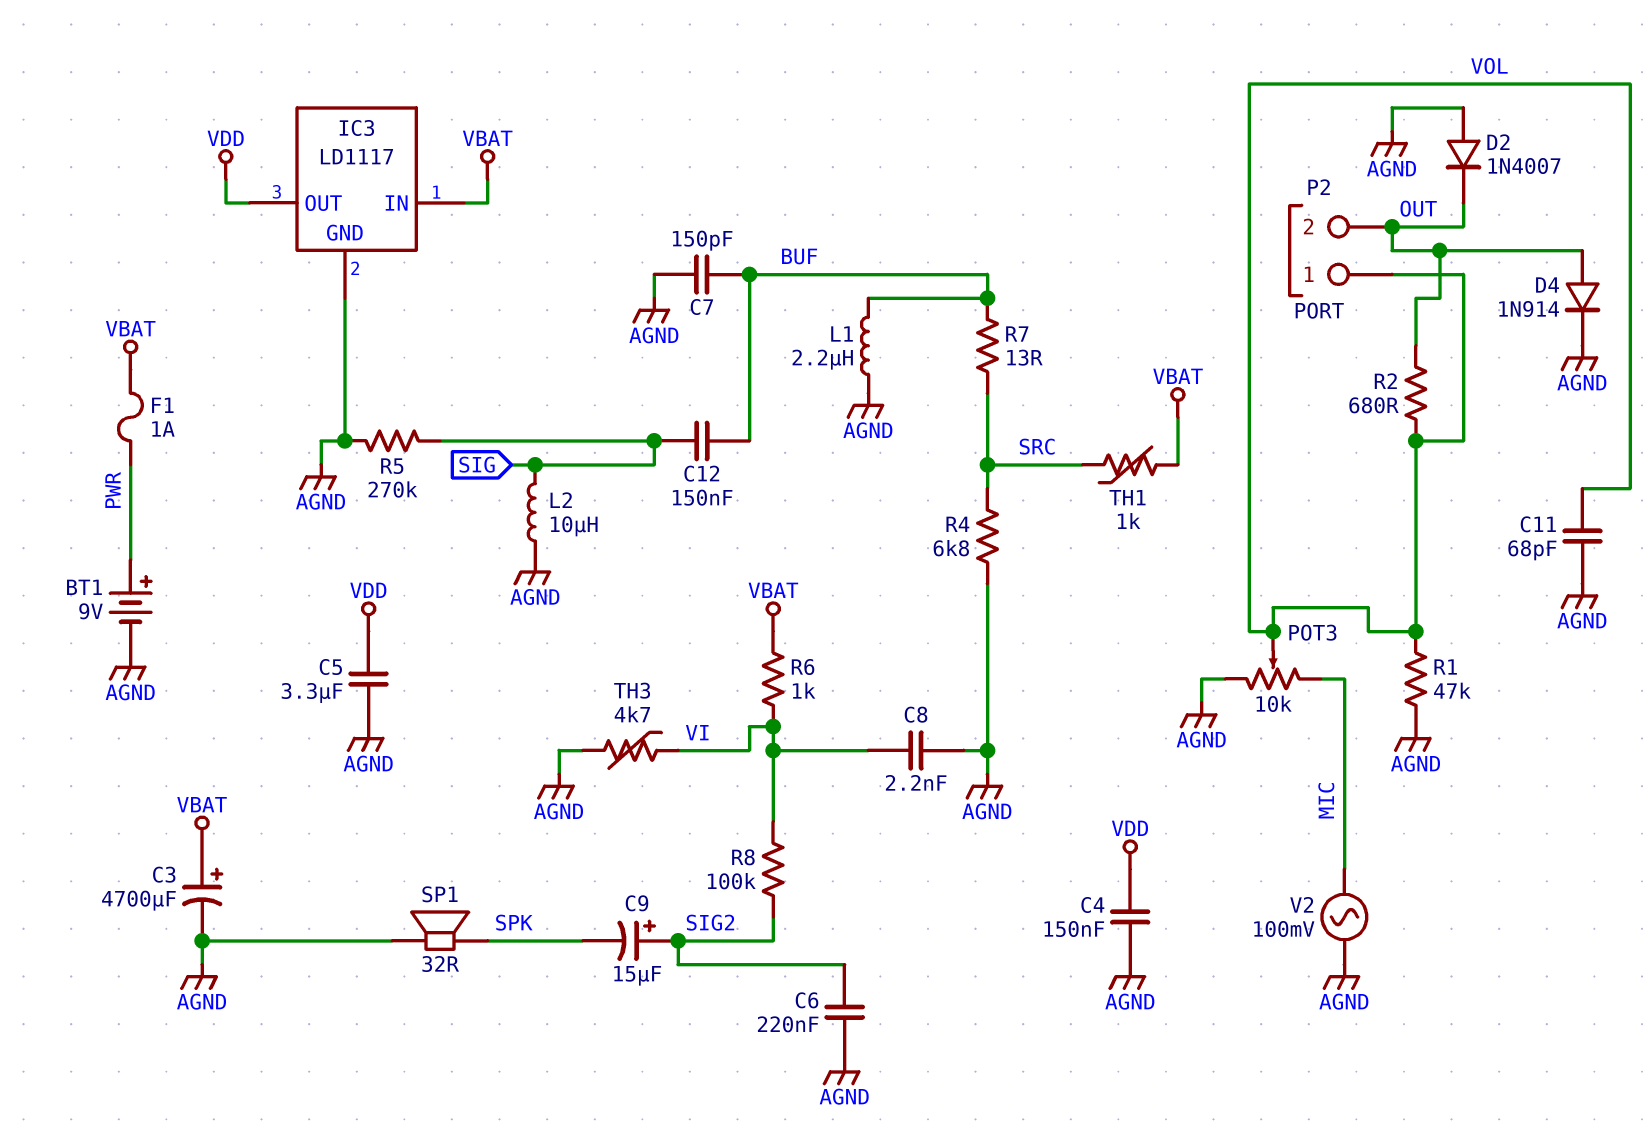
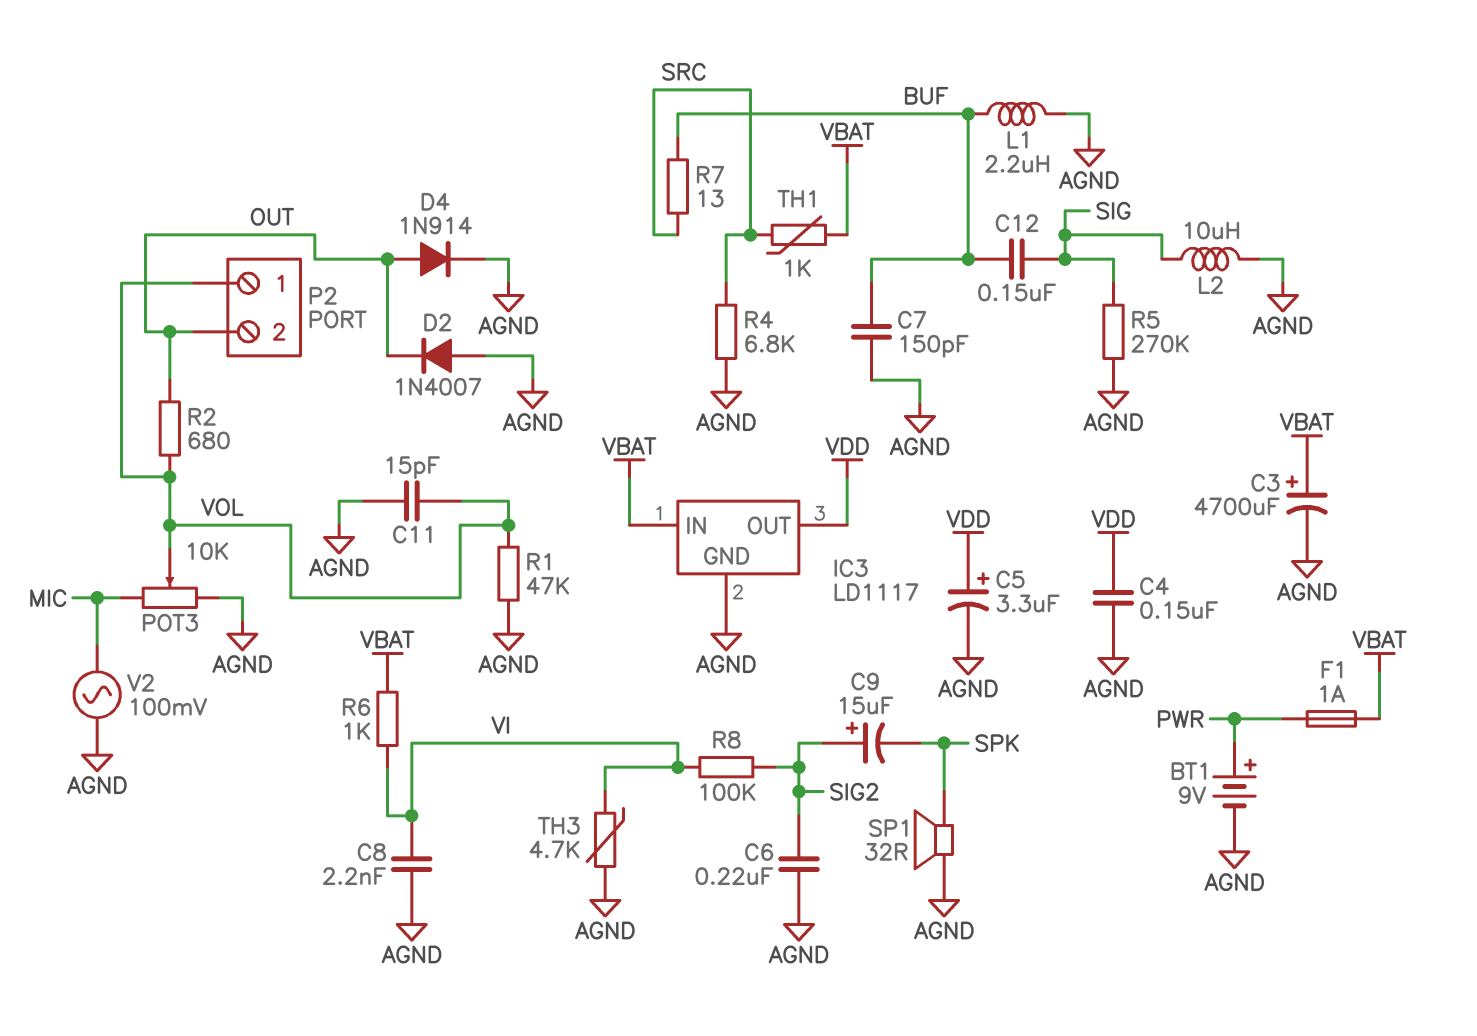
C5: 3.3uF (AGND, VDD) -> 3.3uF (plus VDD, minus AGND)
C11: 68pF (AGND, VOL) -> 15pF (AGND, VOL)

